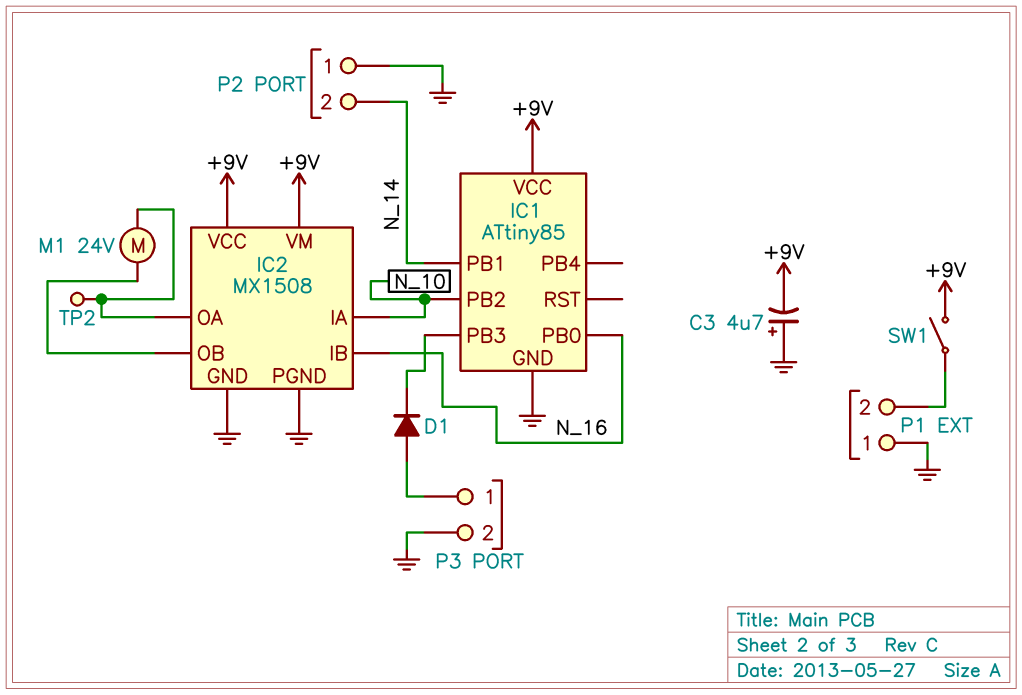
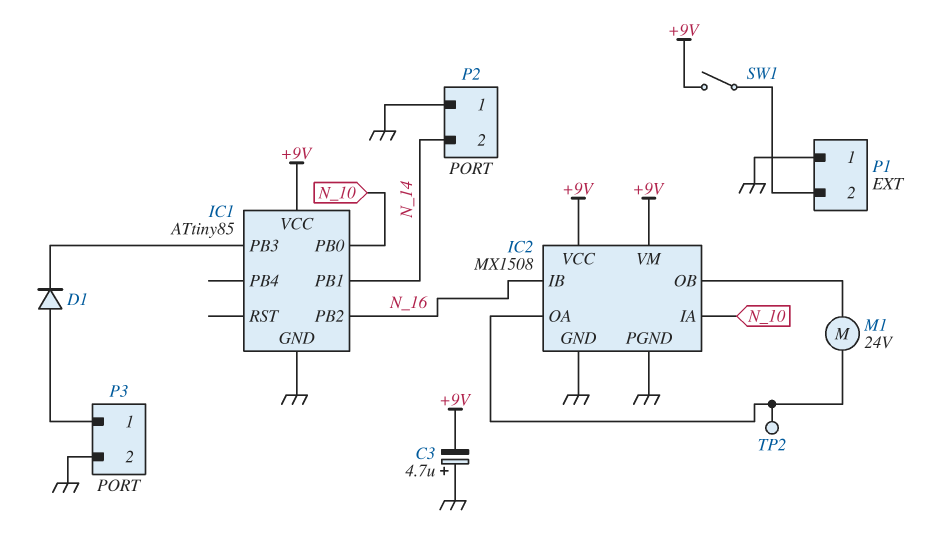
IC1 pin PB0: N_16 -> N_10
IC1 pin PB2: N_10 -> N_16

